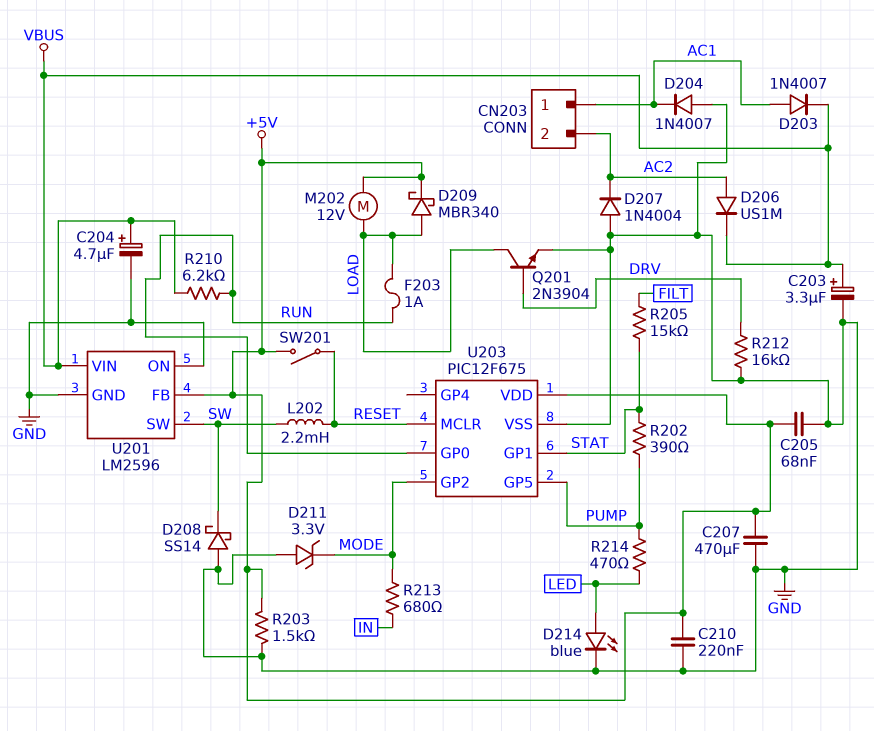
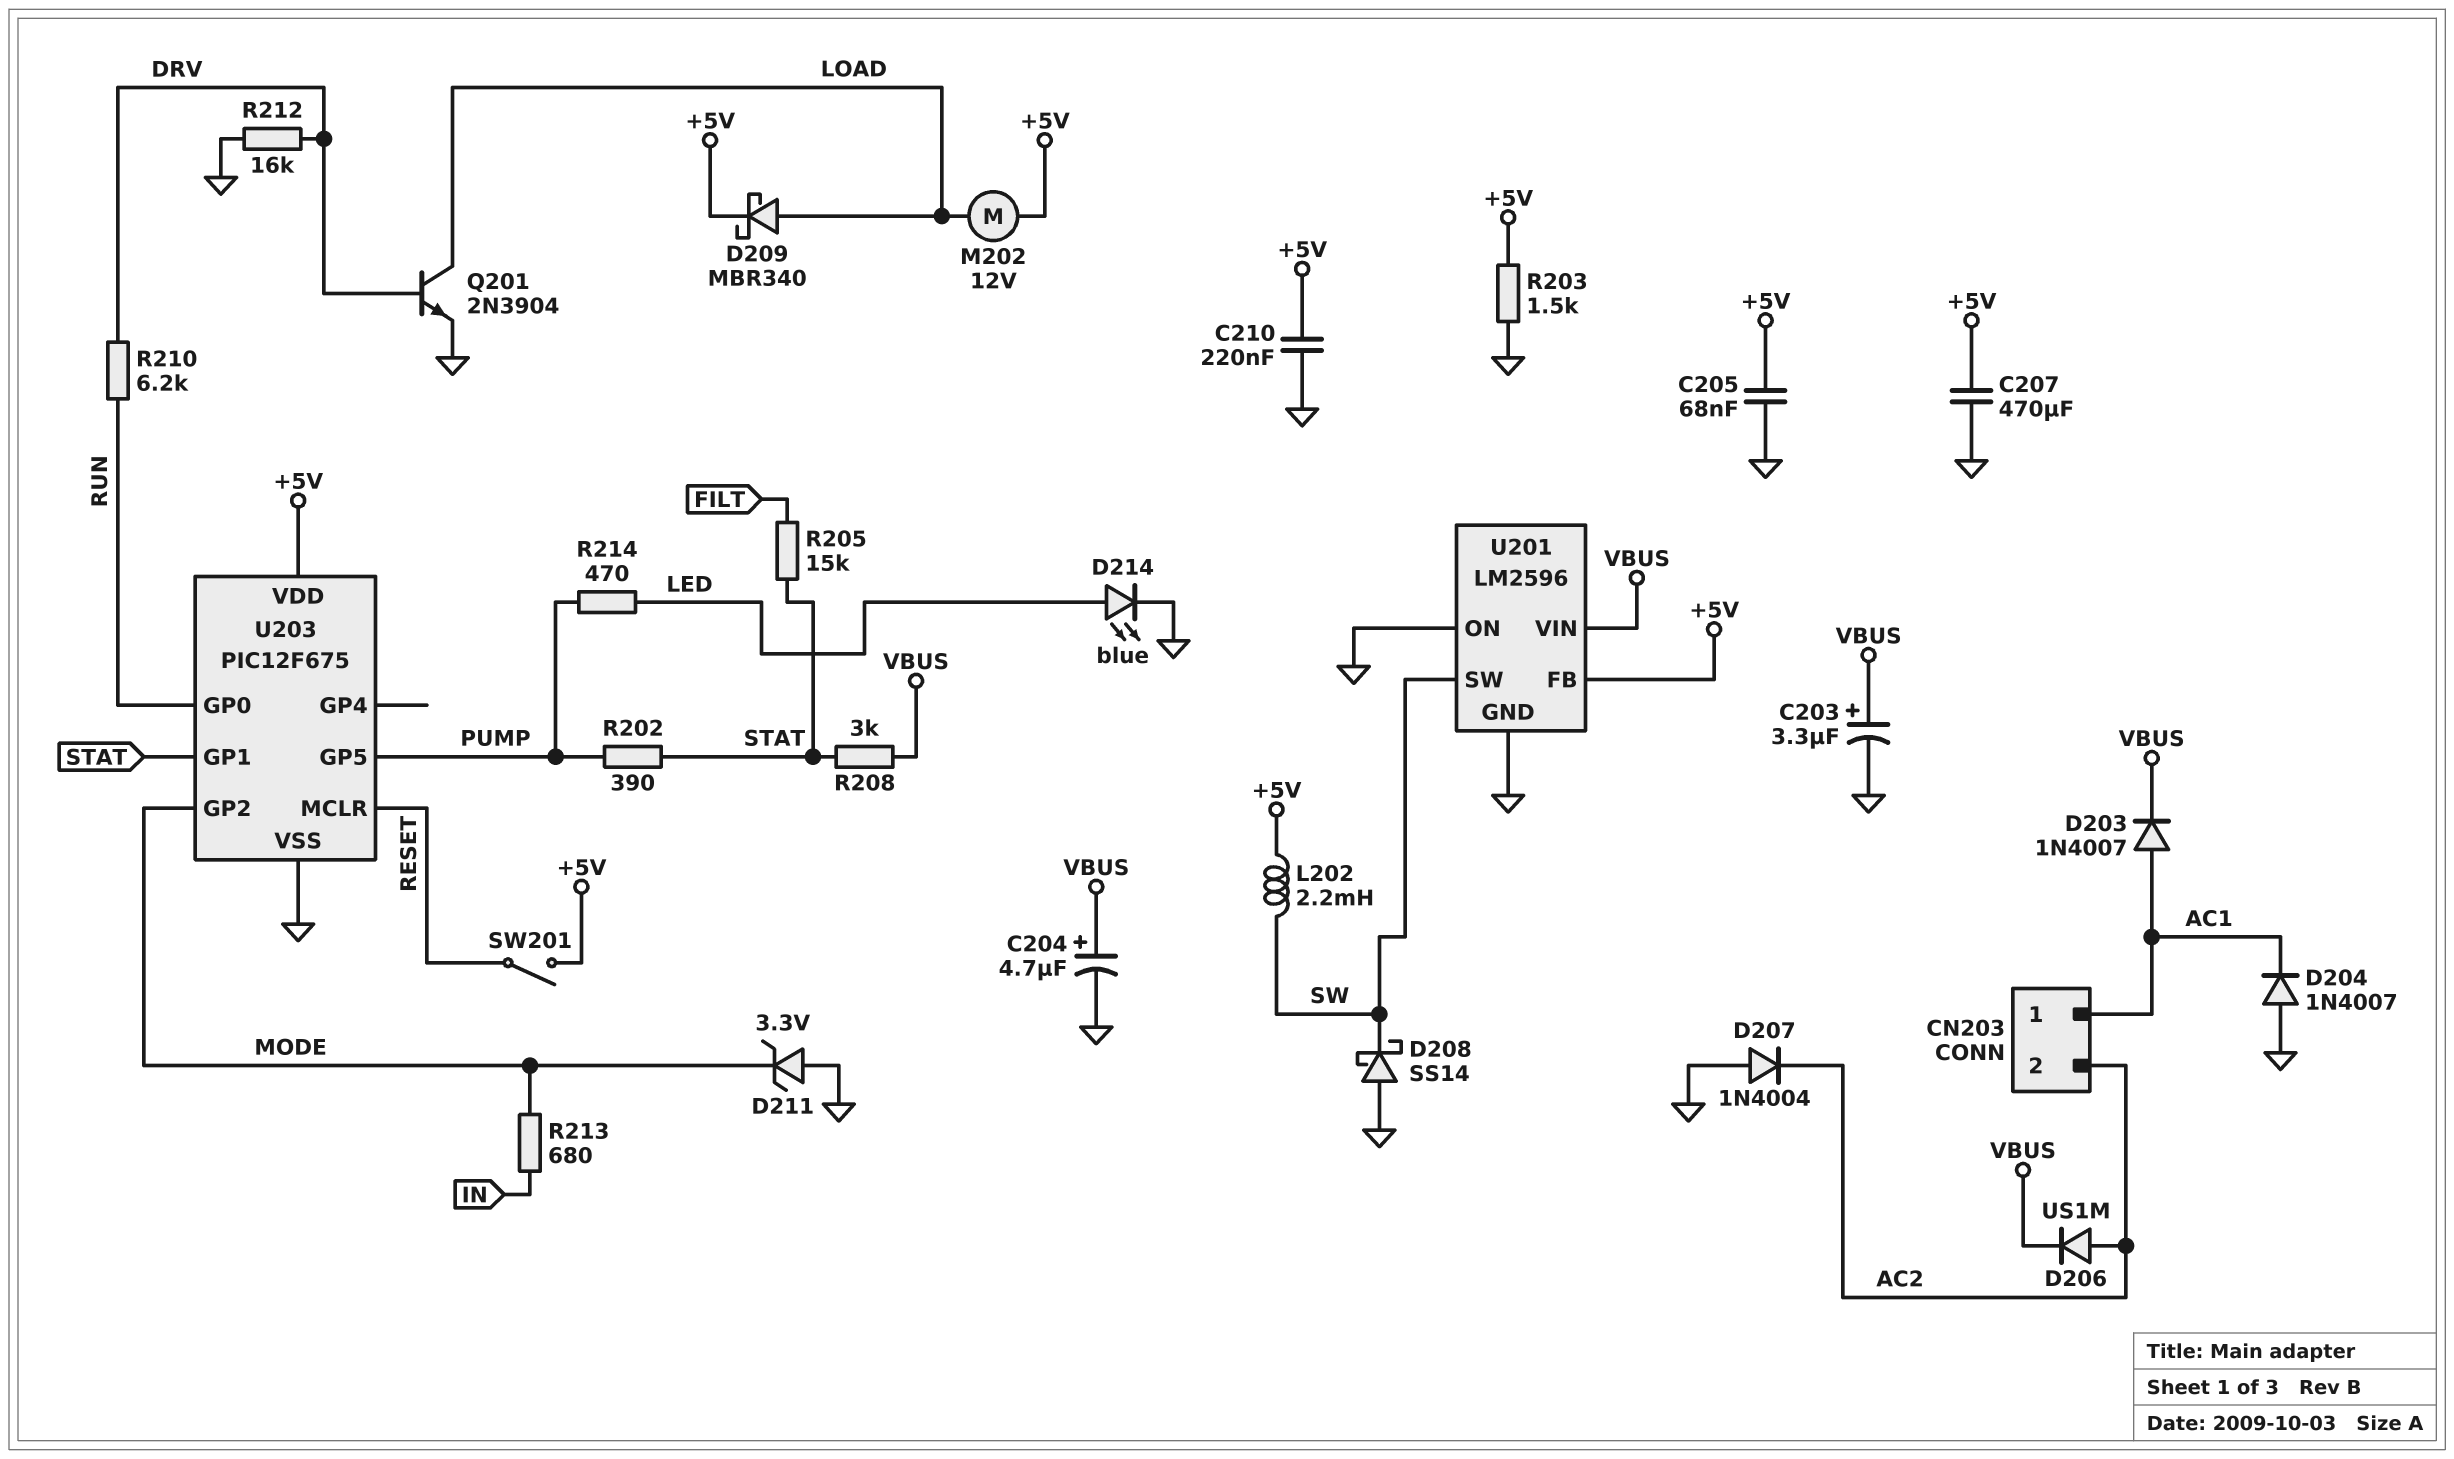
F203: 1A (LOAD, RUN) -> none
L202: 2.2mH (RESET, SW) -> 2.2mH (+5V, SW)
R208: none -> 3k (STAT, VBUS)
R210: 6.2k (RUN, VBUS) -> 6.2k (DRV, RUN)

